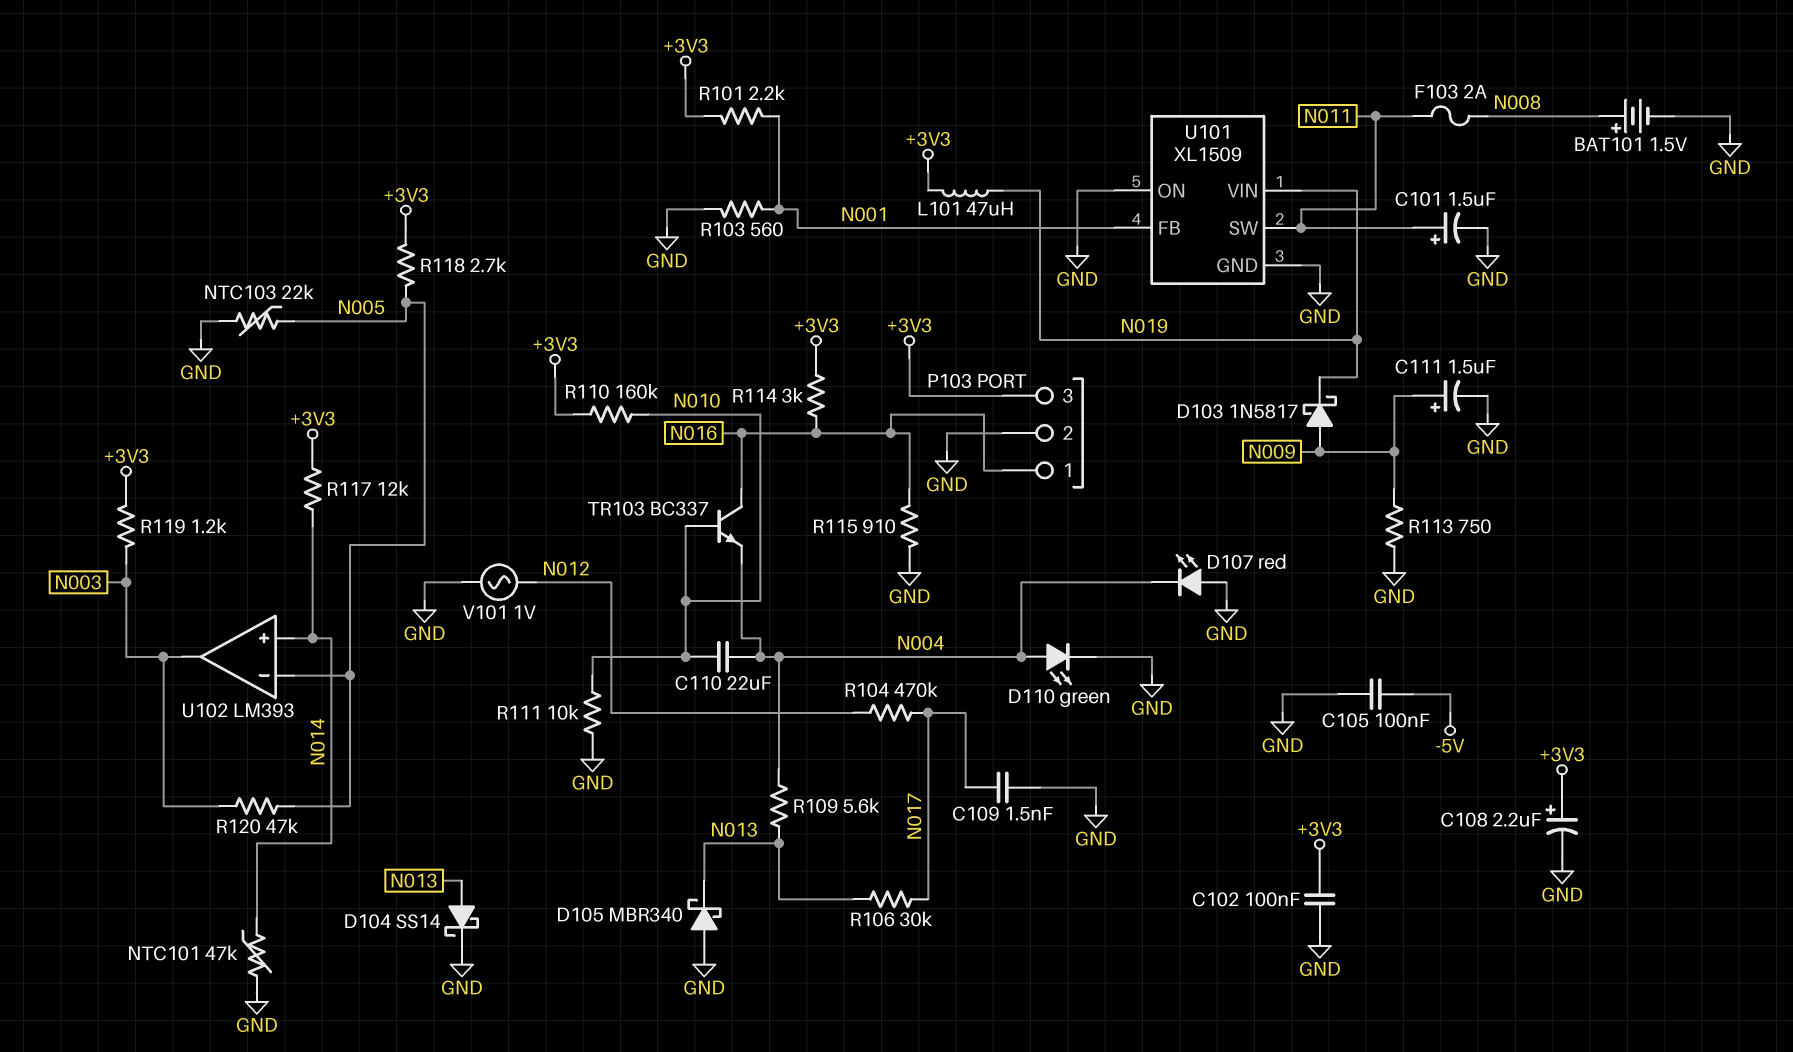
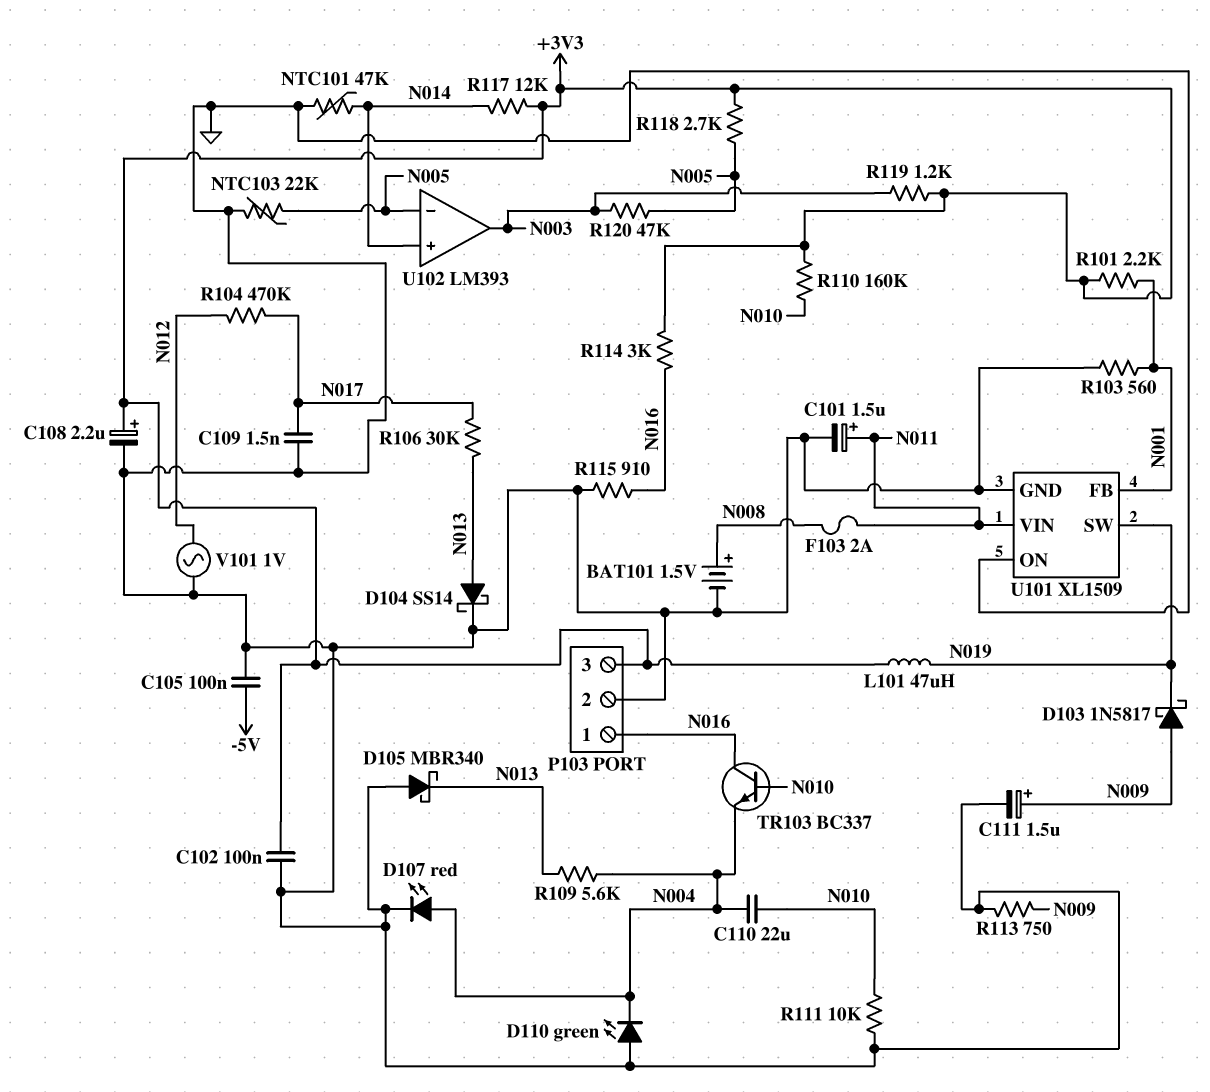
D107: LED red (A GND, K N004) -> LED red (A N004, K GND)
D110: LED green (A N004, K GND) -> LED green (A GND, K N004)
U101 pin SW: N011 -> N019
U101 pin VIN: N019 -> N011

